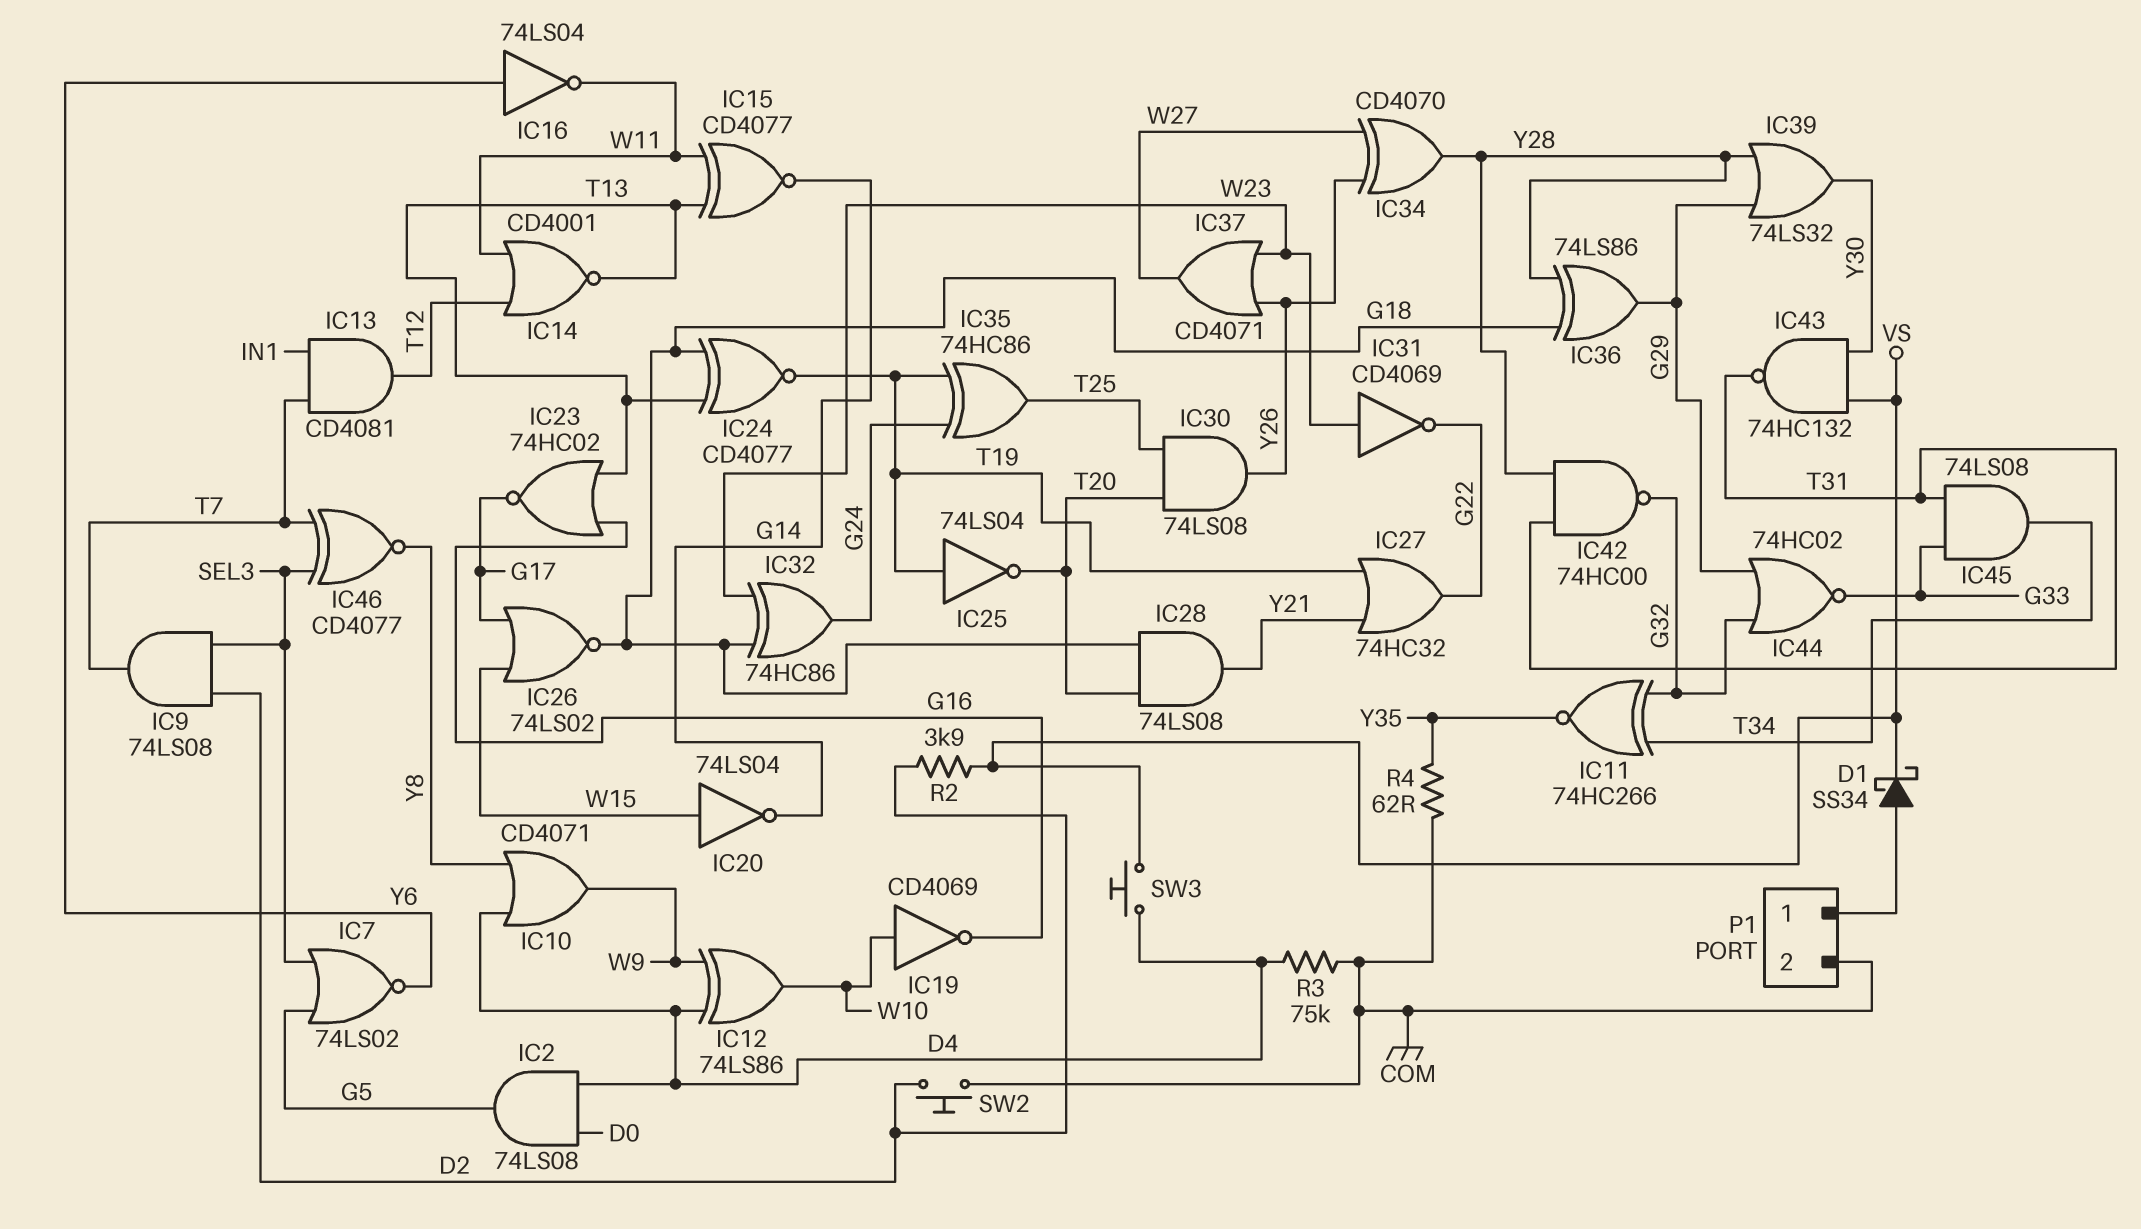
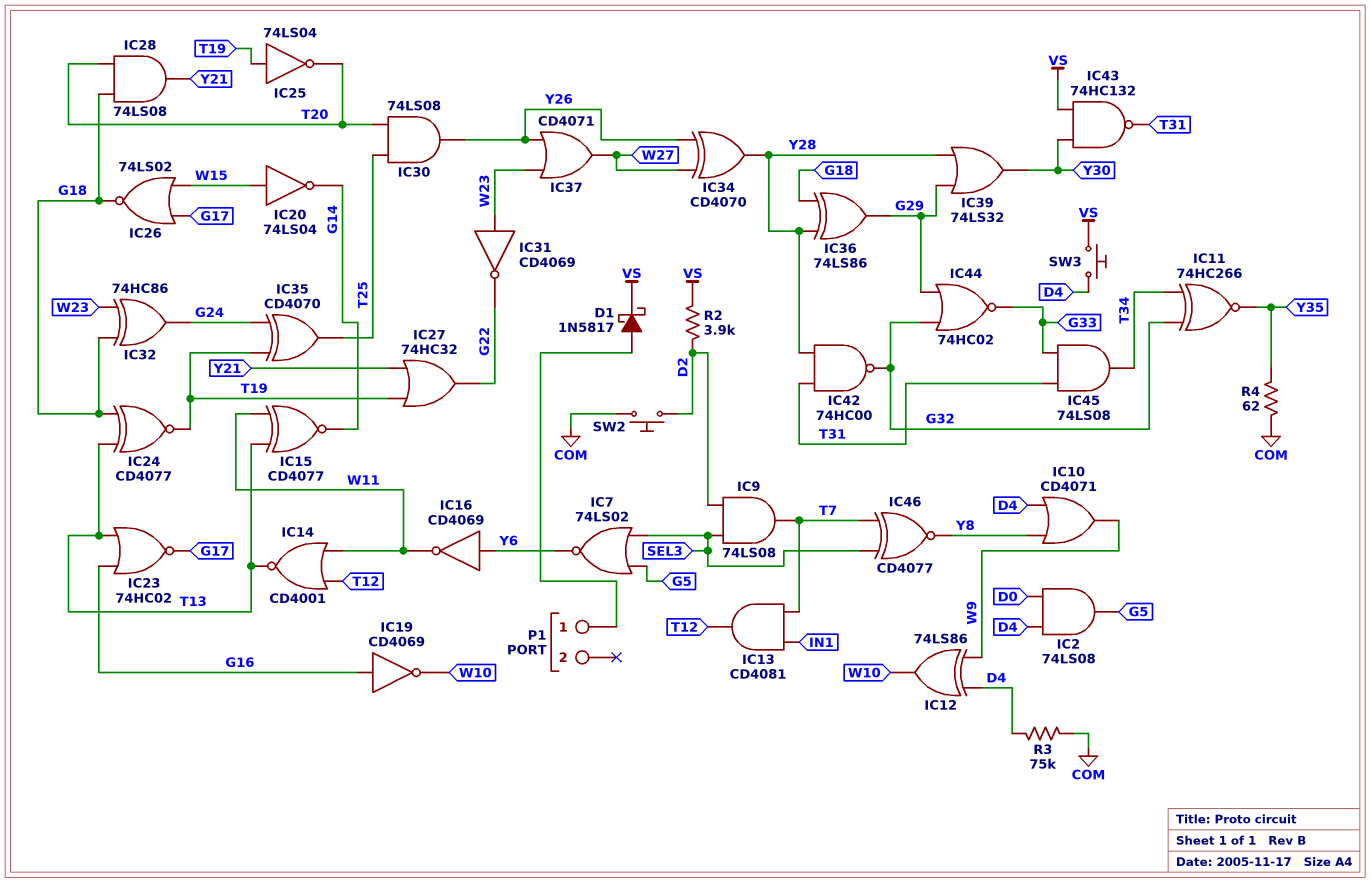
D1: schottky SS34 (A P1/1, K VS) -> schottky 1N5817 (A P1/1, K VS)
IC16: NOT 74LS04 (in Y6, out W11) -> NOT CD4069 (in Y6, out W11)
IC19: NOT CD4069 (in W10, out G16) -> NOT CD4069 (in G16, out W10)
IC35: XOR 74HC86 (in G24, in T19, out T25) -> XOR CD4070 (in G24, in T19, out T25)
P1 pin 2: COM -> none

